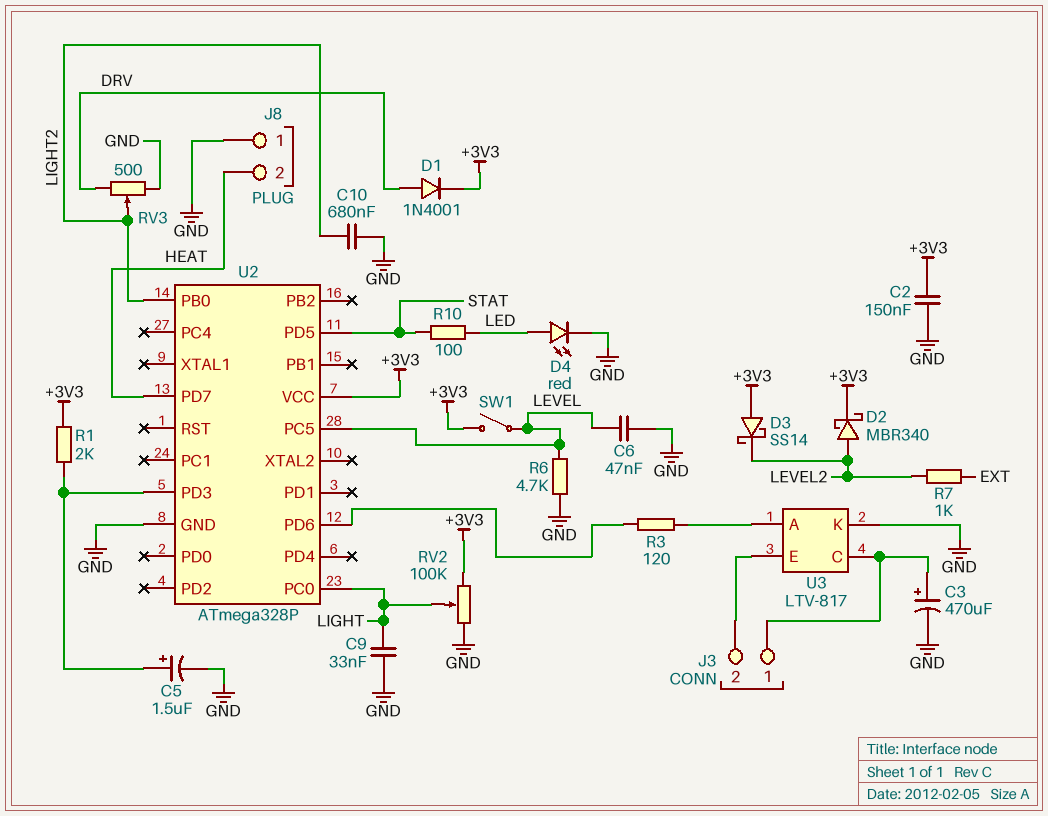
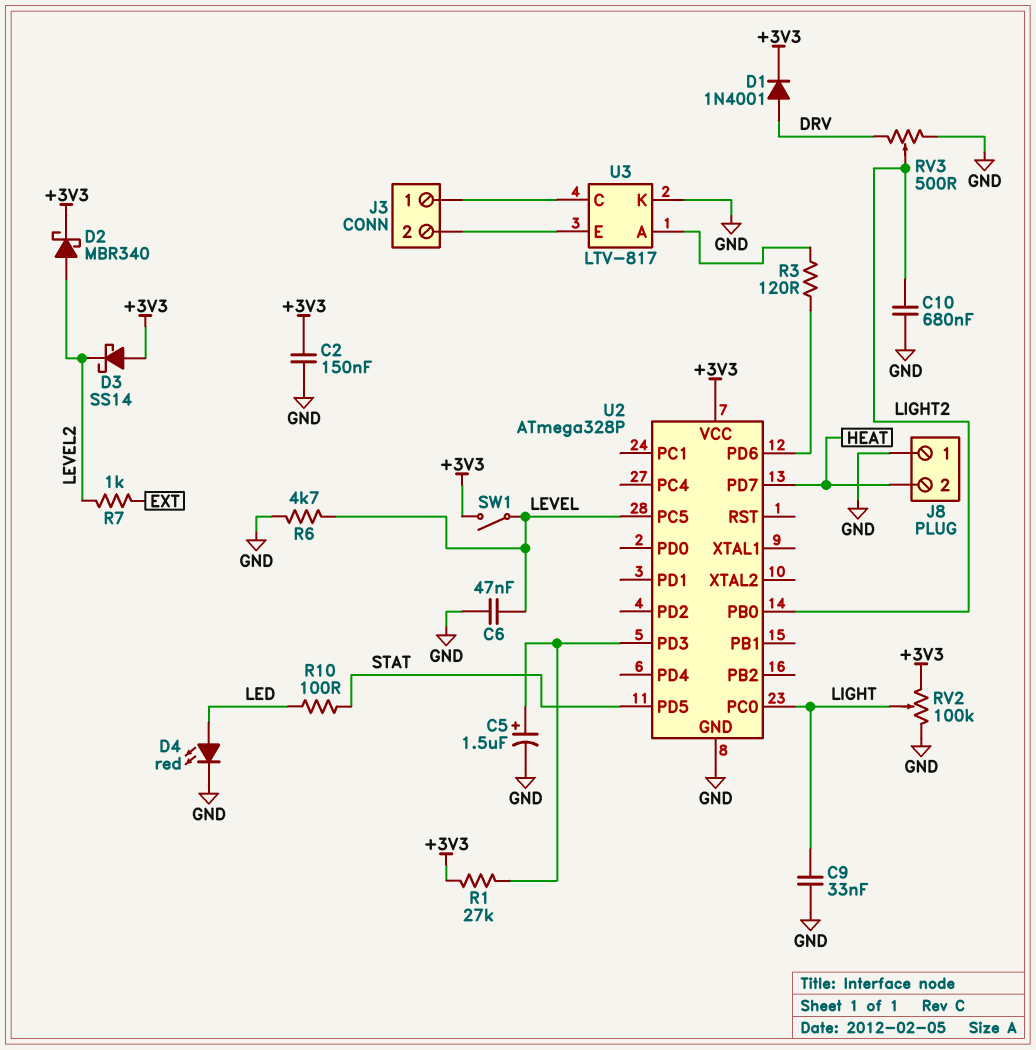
C3: 470uF (plus J3/1, minus GND) -> none
R1: 2k (+3V3, U2/PD3) -> 27k (+3V3, U2/PD3)

